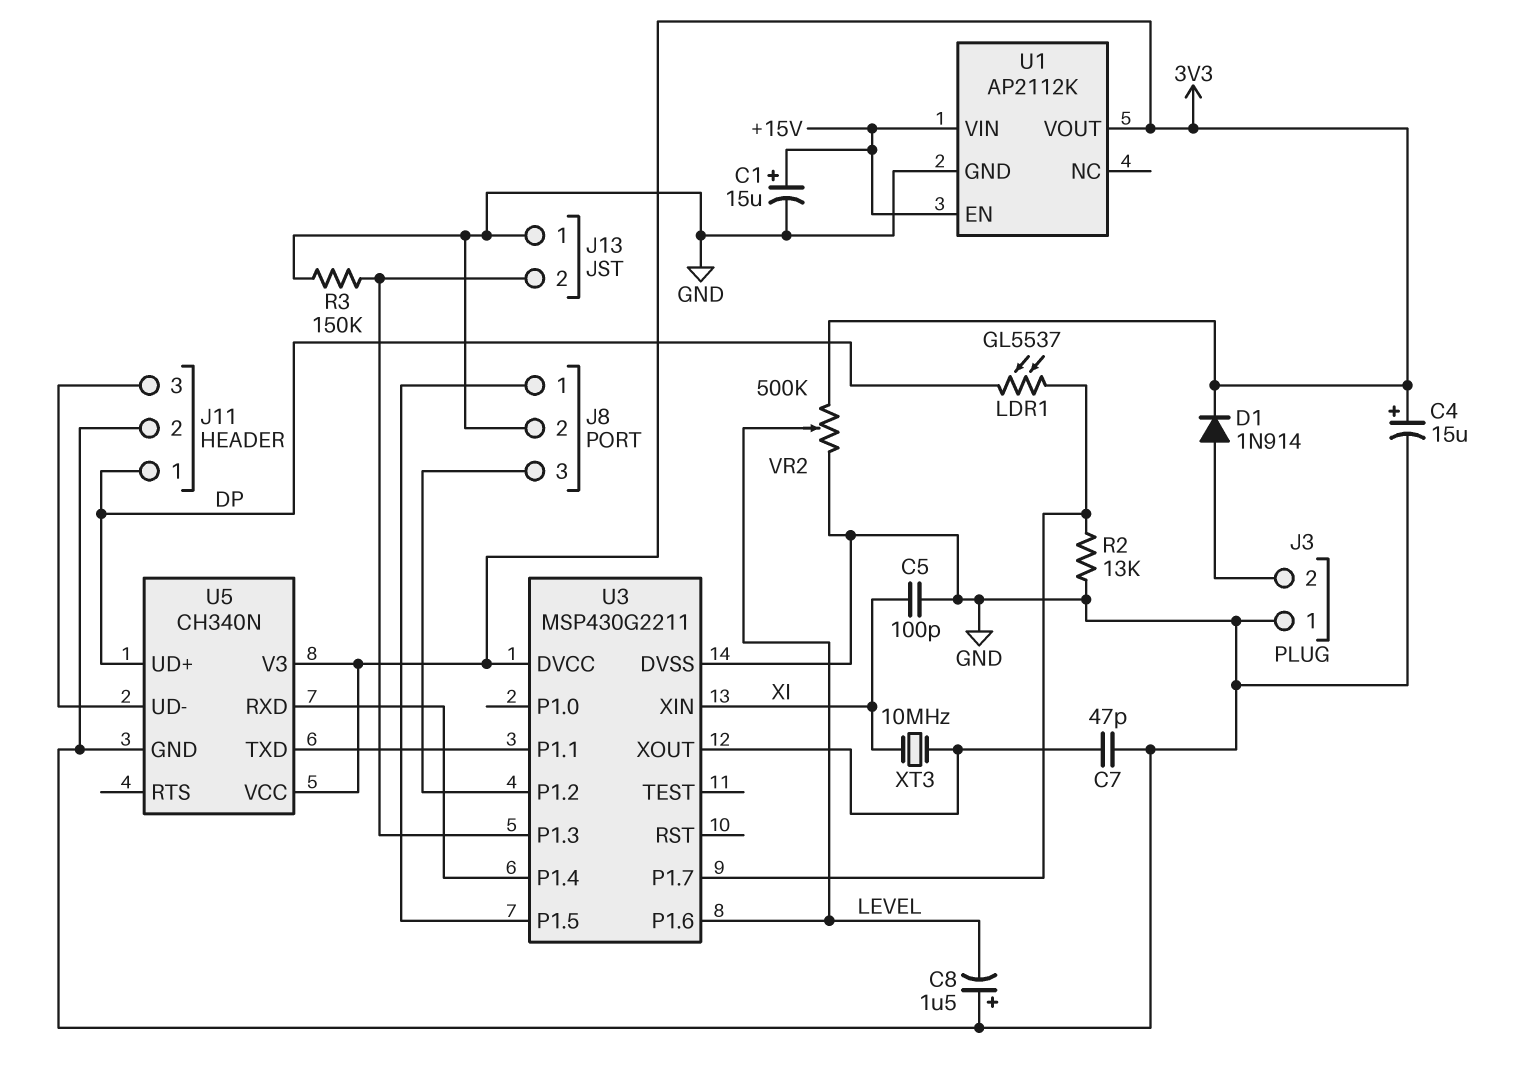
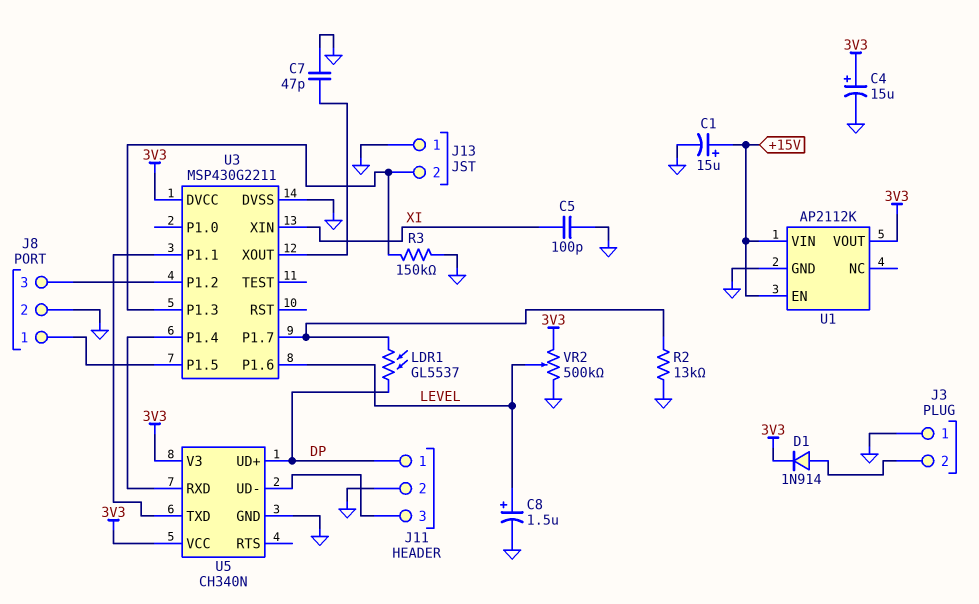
C8: 1.5uF (plus GND, minus LEVEL) -> 1.5uF (plus LEVEL, minus GND)
XT3: 10MHz (U3/XOUT, XI) -> none

